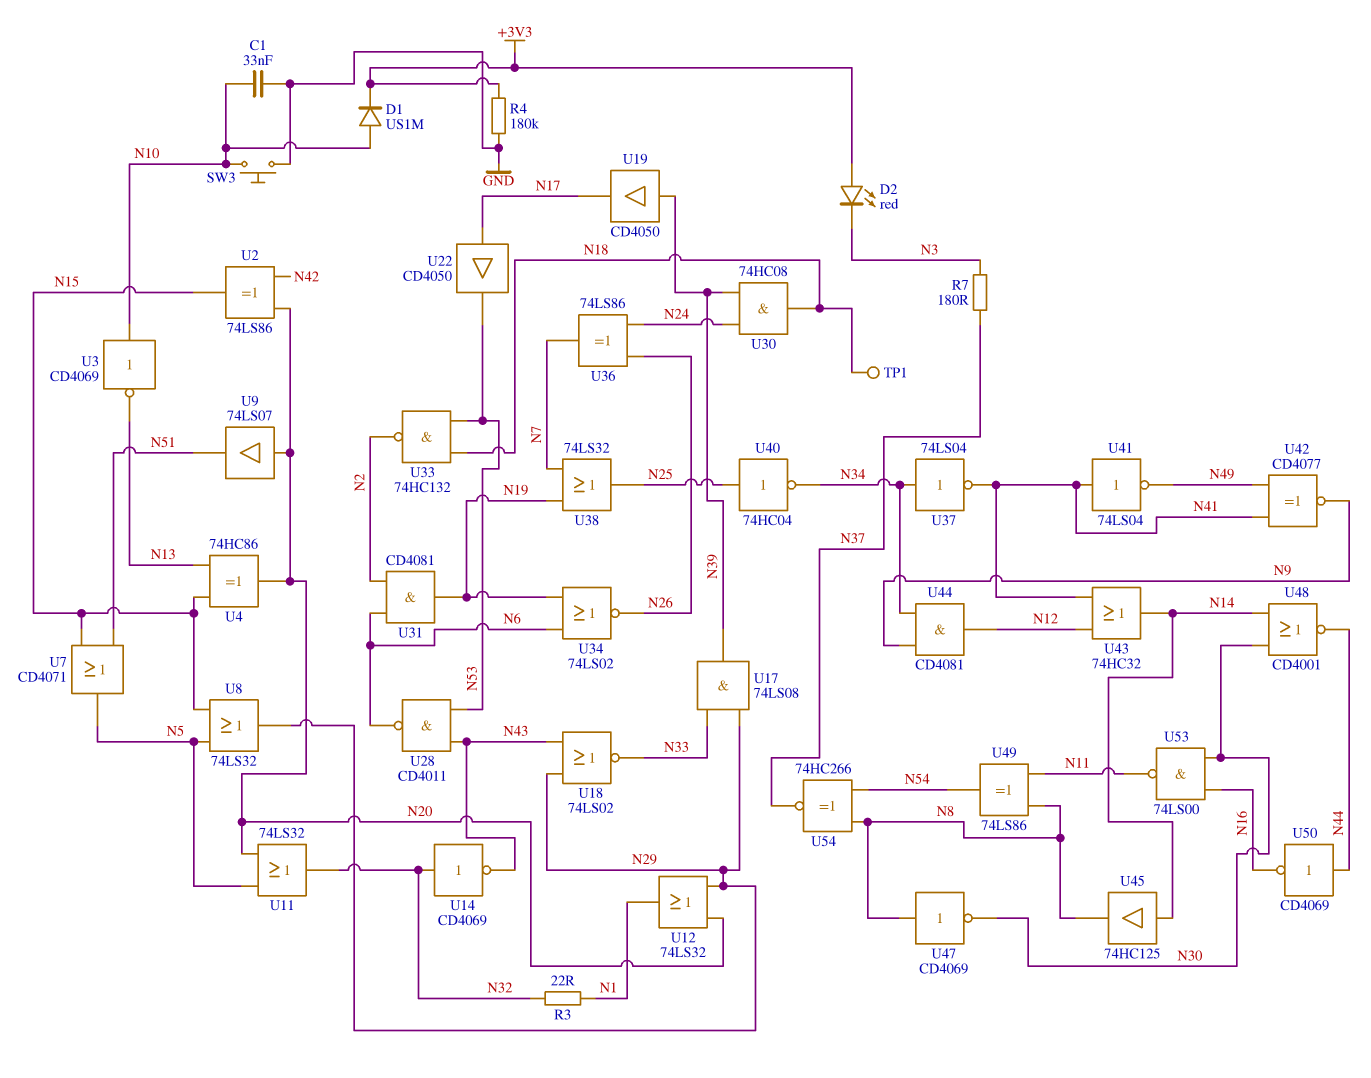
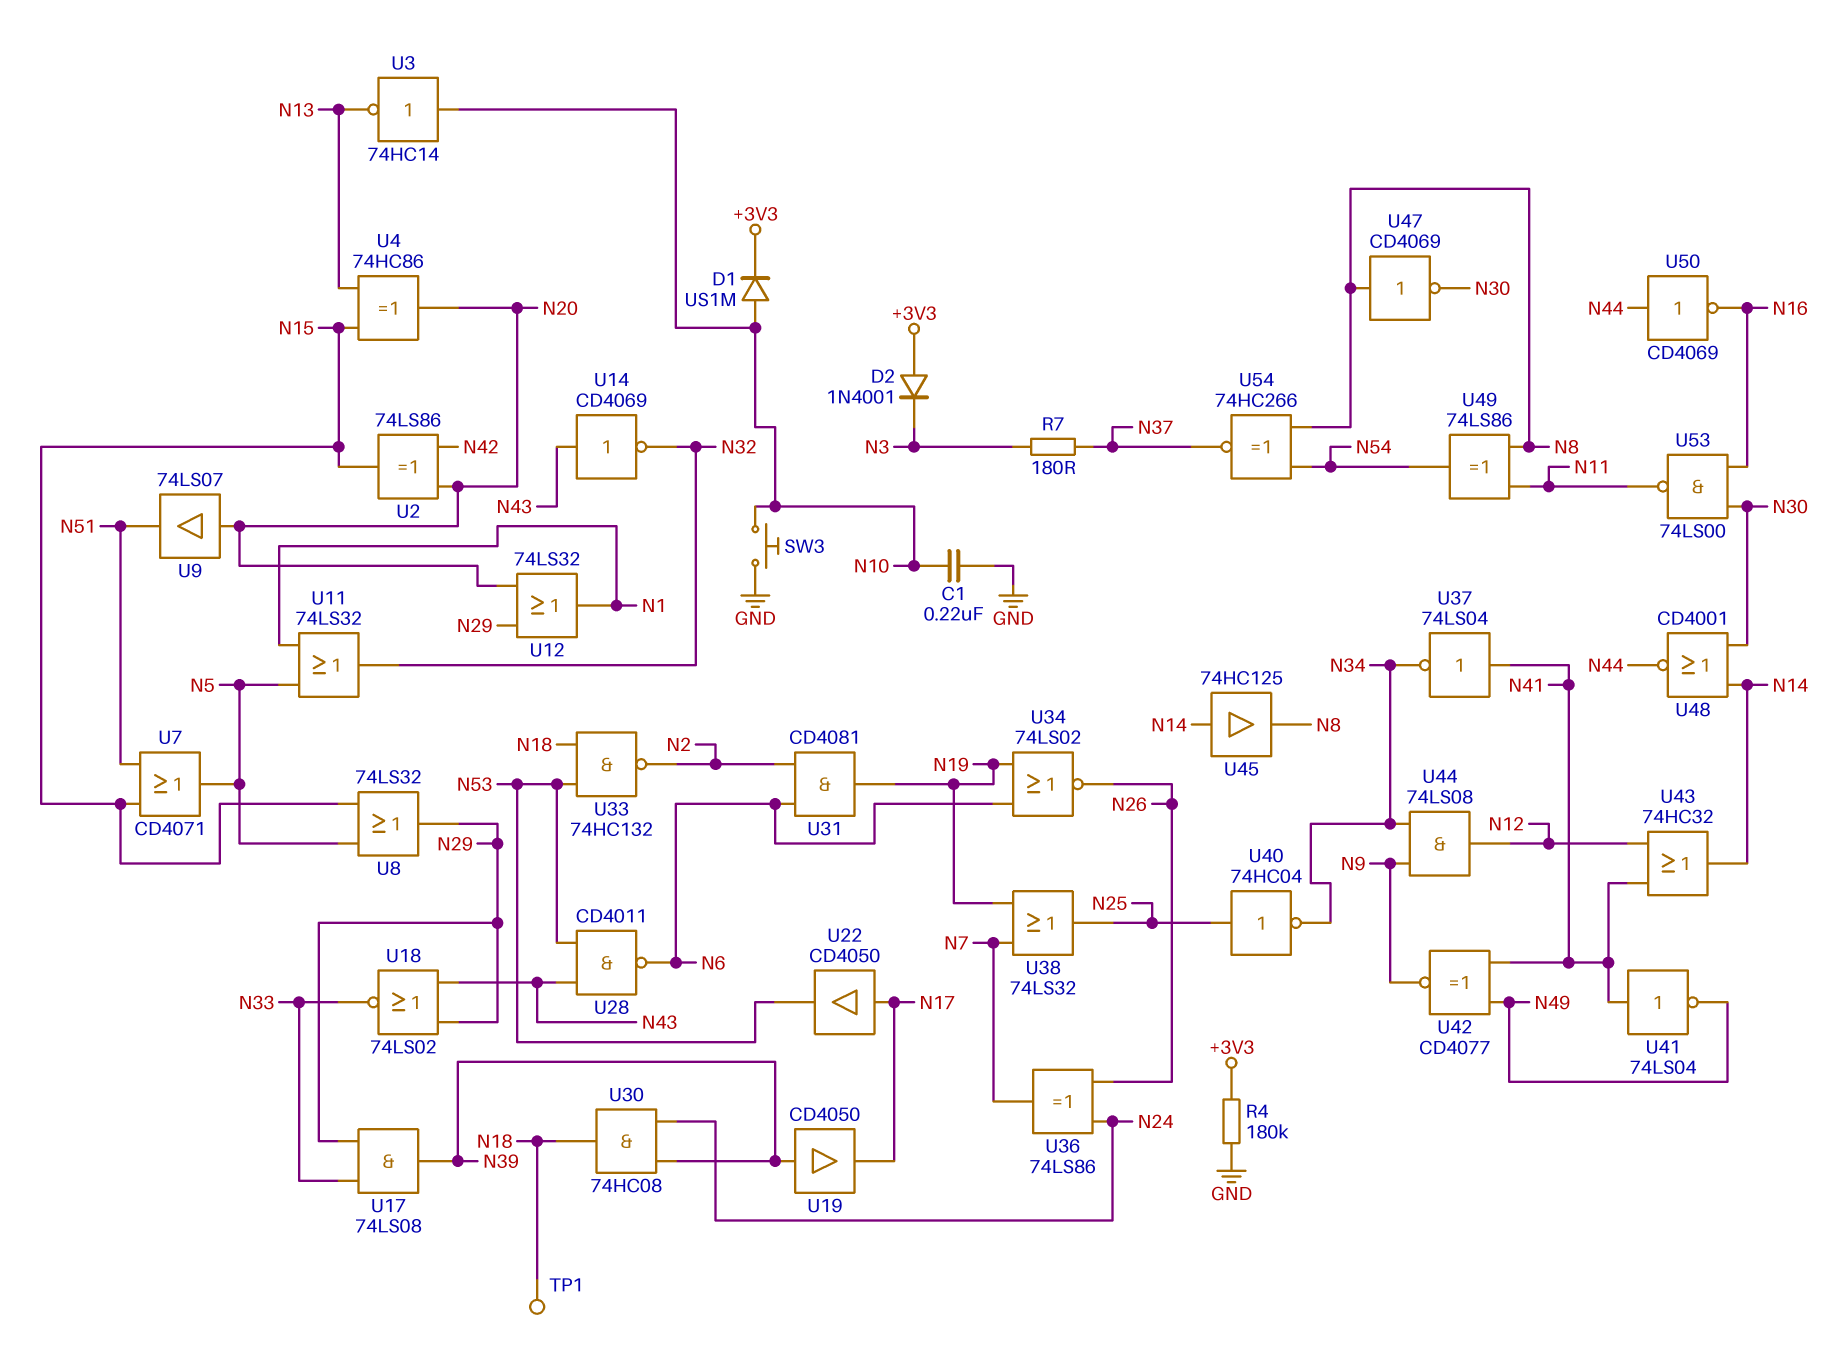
C1: 33nF (GND, N10) -> 220nF (GND, N10)
D2: LED red (A +3V3, K N3) -> diode 1N4001 (A +3V3, K N3)
R3: 22 (N1, N32) -> none
U3: NOT CD4069 (in N10, out N13) -> NOT 74HC14 (in N10, out N13)
U11: OR 74LS32 (in N5, in N20, out N32) -> OR 74LS32 (in N1, in N5, out N32)
U14: NOT CD4069 (in N32, out N43) -> NOT CD4069 (in N43, out N32)
U37: NOT 74LS04 (in N34, out N41) -> NOT 74LS04 (in N41, out N34)
U44: AND CD4081 (in N9, in N34, out N12) -> AND 74LS08 (in N9, in N34, out N12)

